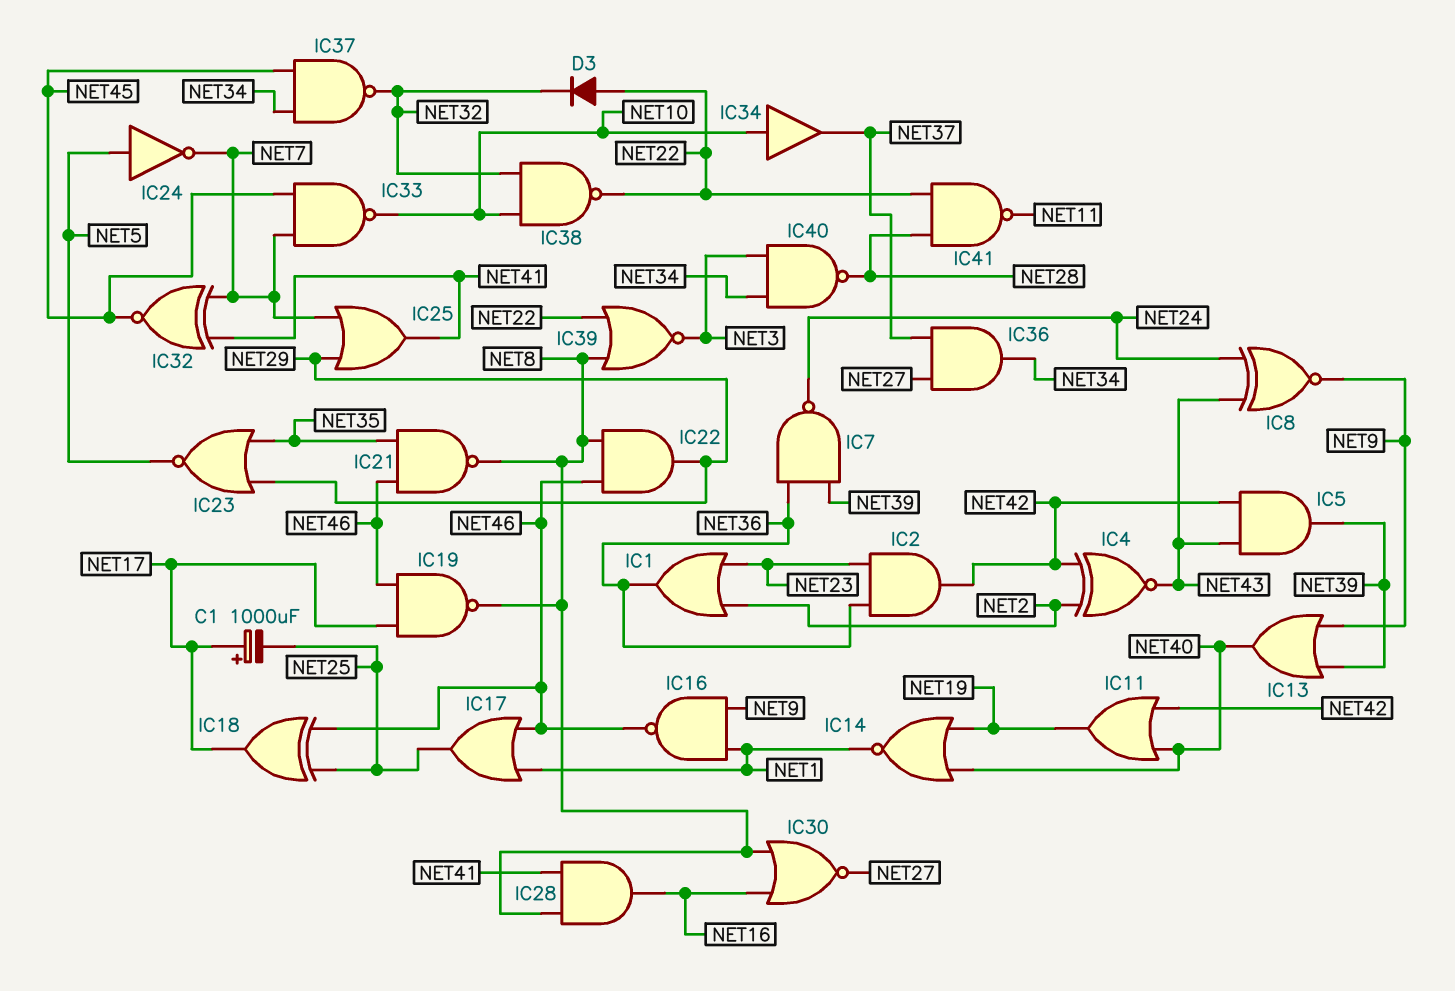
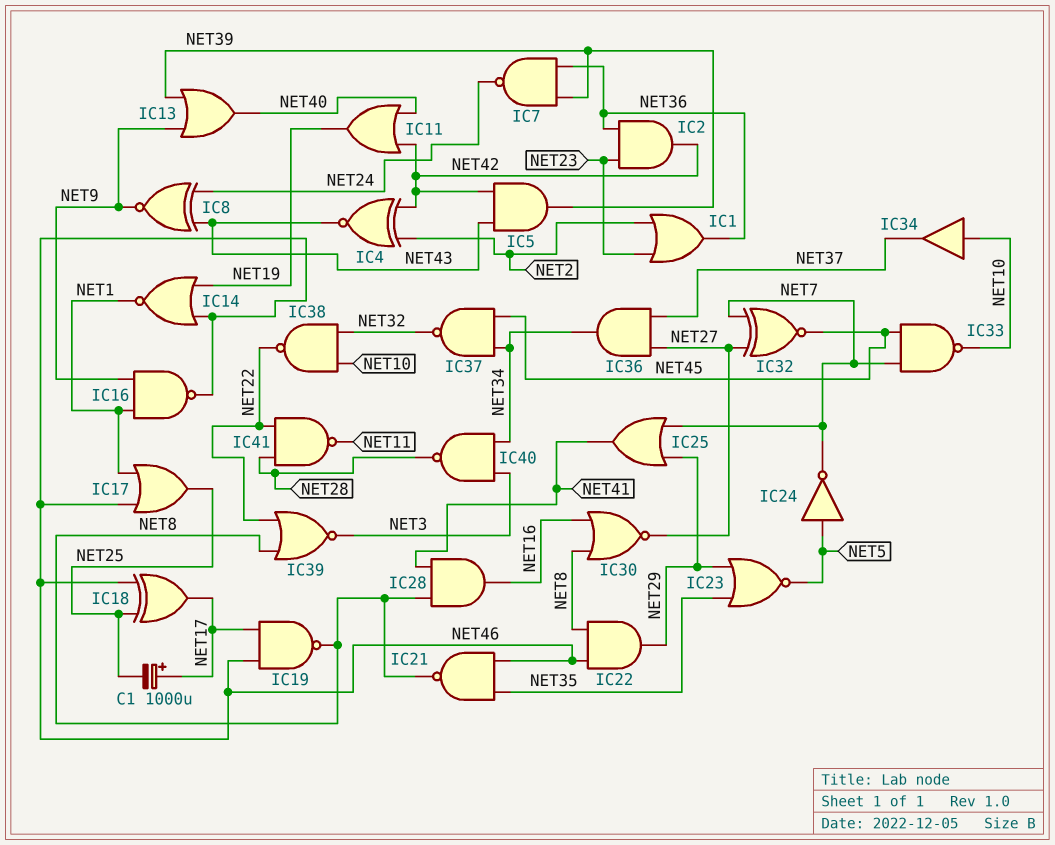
D3: diode (A NET22, K NET32) -> none
IC14: NOR (in NET19, in NET40, out NET1) -> NOR (in NET19, in NET46, out NET1)
IC32: XNOR (in NET7, in NET41, out NET45) -> XNOR (in NET7, in NET27, out NET45)

